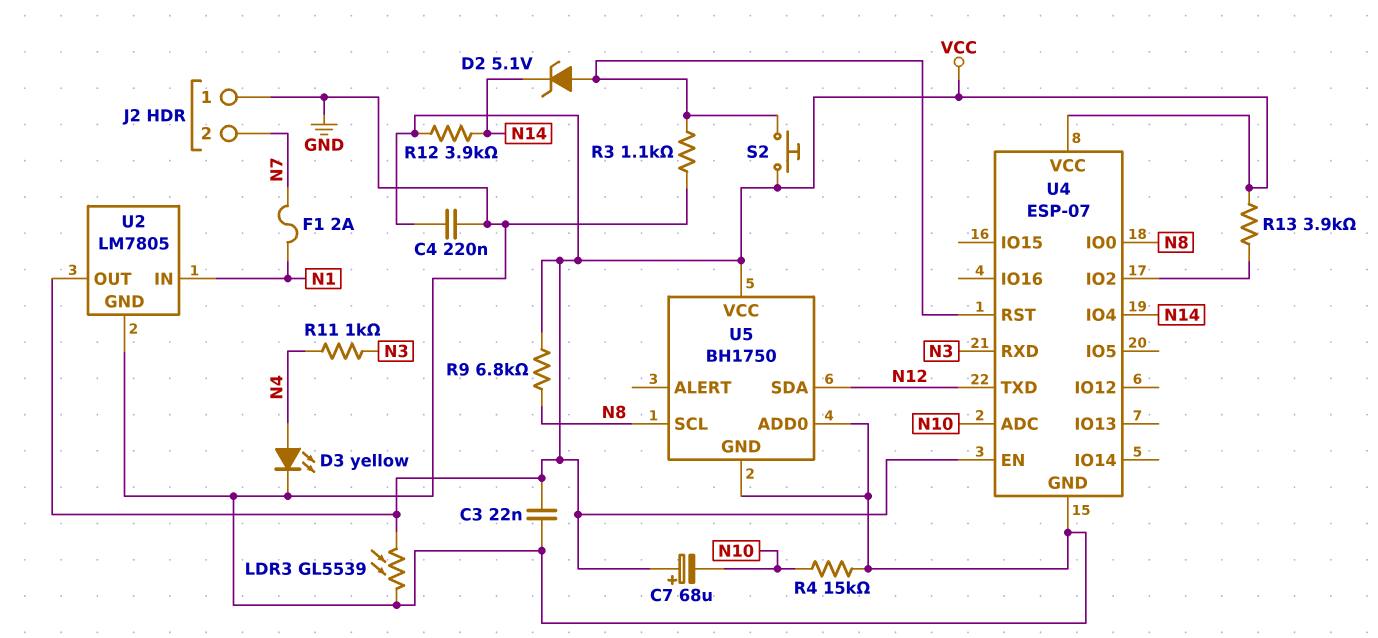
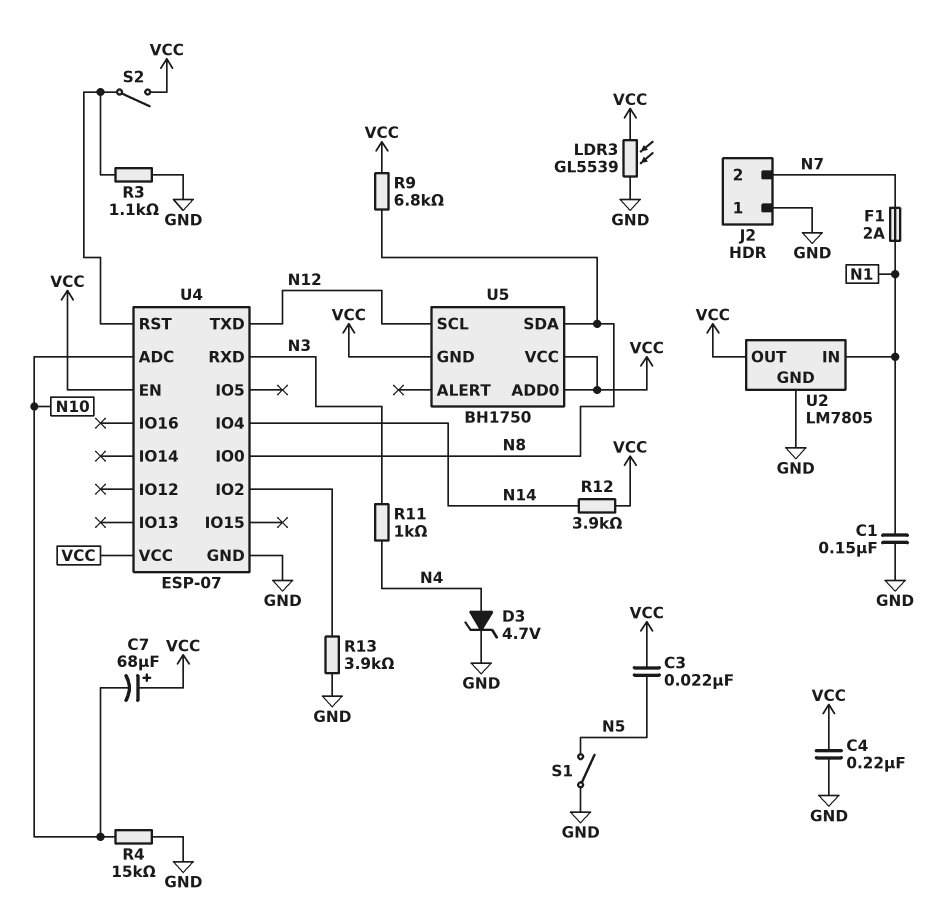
C1: none -> 150nF (GND, N1)
C3: 22nF (GND, VCC) -> 22nF (N5, VCC)
D2: zener 5.1V (A U4/RST, K N14) -> none
D3: LED yellow (A N4, K GND) -> zener 4.7V (A N4, K GND)
R13: 3.9k (U4/IO2, VCC) -> 3.9k (GND, U4/IO2)
S1: none -> switch (GND, N5)
S2: button (U4/RST, VCC) -> switch (U4/RST, VCC)
U5 pin ADD0: GND -> VCC
U5 pin GND: GND -> VCC
U5 pin SCL: N8 -> N12
U5 pin SDA: N12 -> N8

